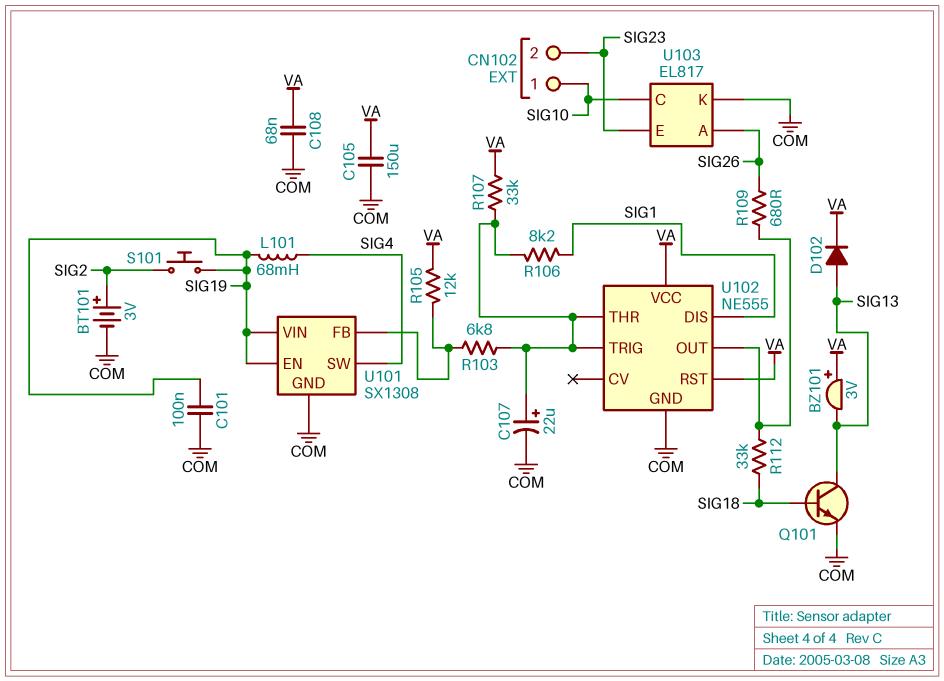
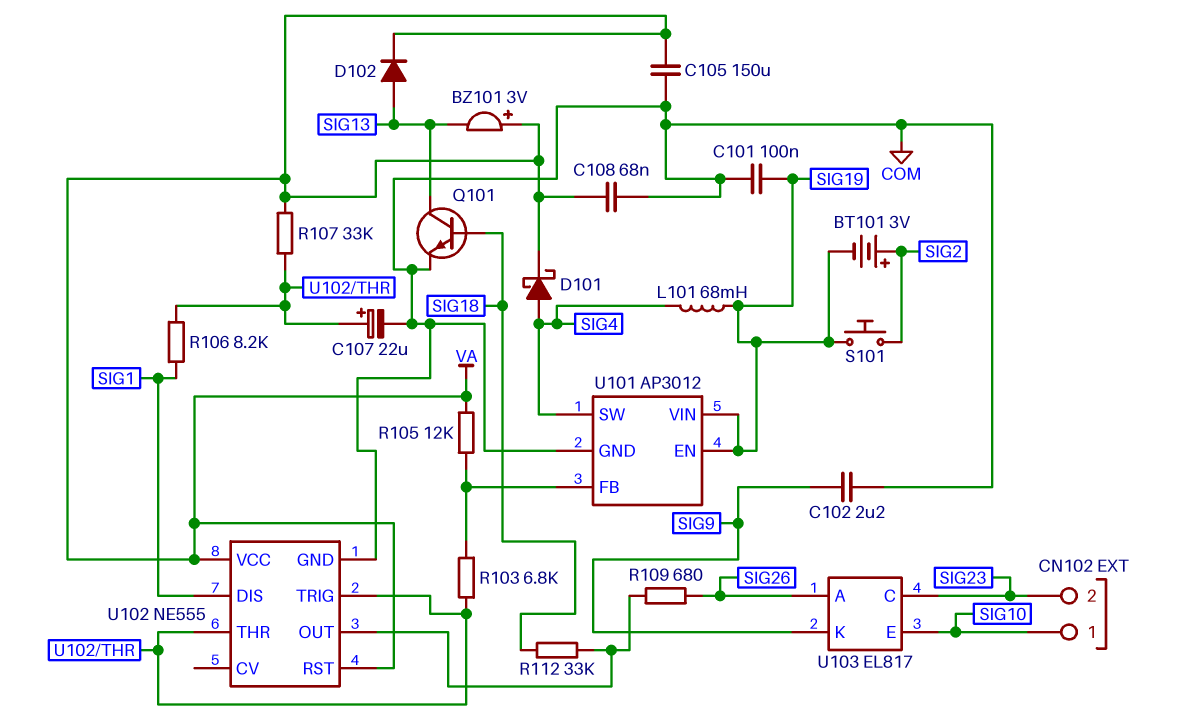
BT101: 3V (plus SIG2, minus COM) -> 3V (plus SIG2, minus SIG19)
C102: none -> 2.2uF (COM, SIG9)
D101: none -> schottky (A SIG4, K VA)
U101: SX1308 -> AP3012
U103 pin C: SIG10 -> SIG23
U103 pin E: SIG23 -> SIG10
U103 pin K: COM -> SIG9

